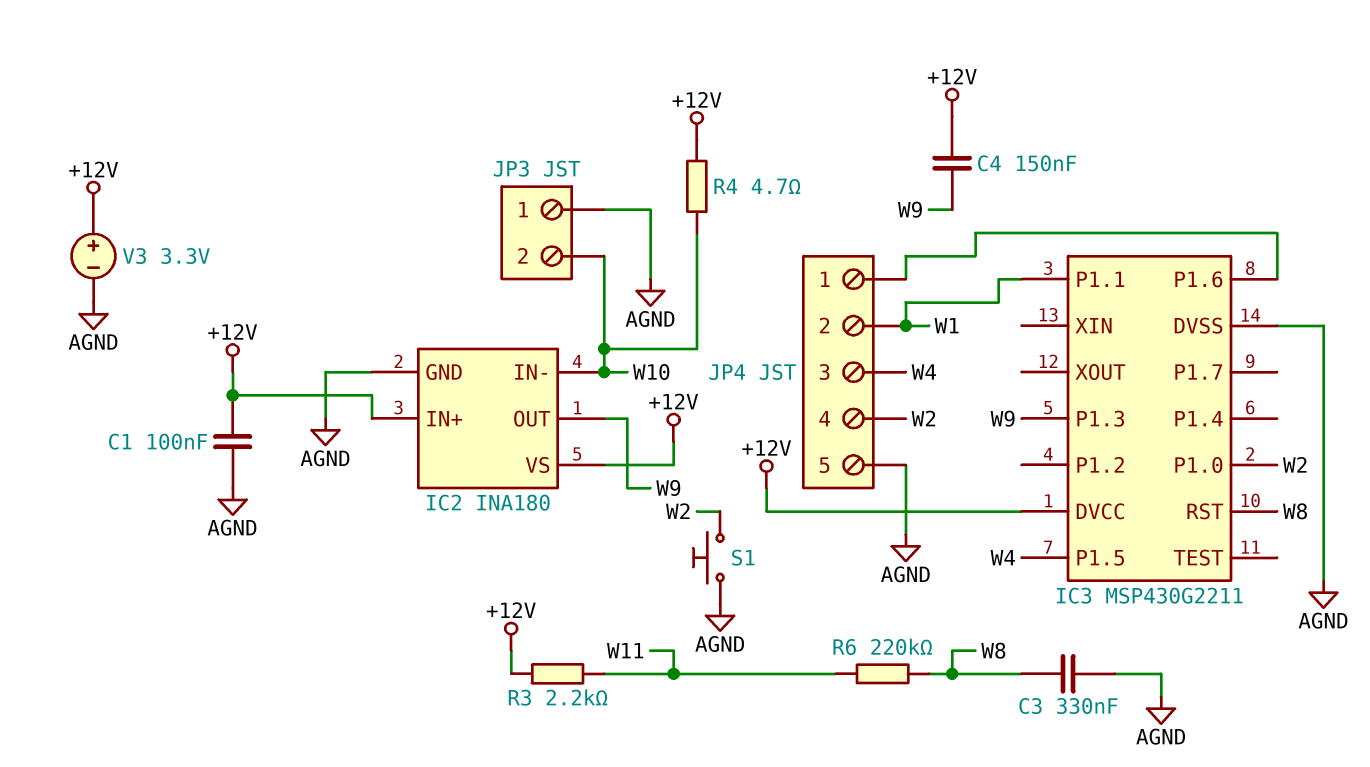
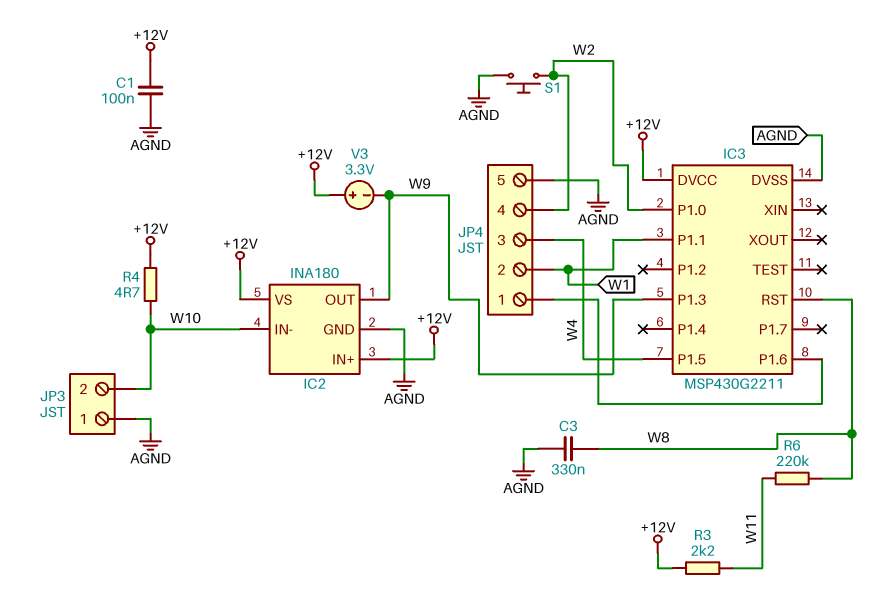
C4: 150nF (+12V, W9) -> none
V3: 3.3V (plus +12V, minus AGND) -> 3.3V (plus +12V, minus W9)

